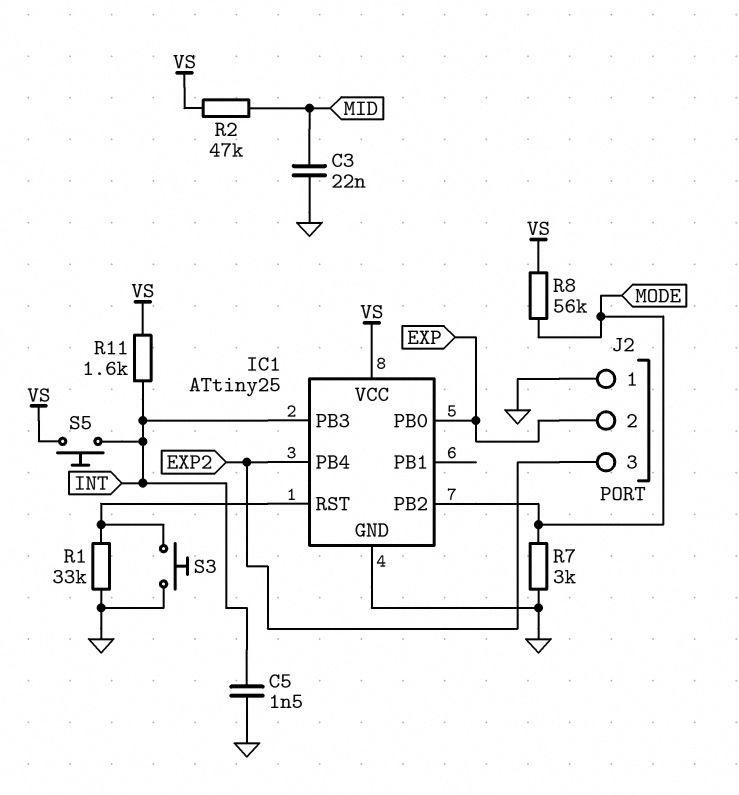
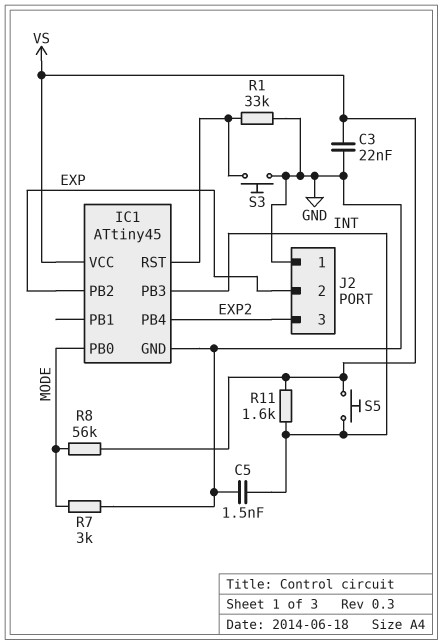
C3: 22nF (GND, MID) -> 22nF (GND, VS)
IC1: ATtiny25 -> ATtiny45
IC1 pin PB0: EXP -> MODE
IC1 pin PB2: MODE -> EXP
R2: 47k (MID, VS) -> none

